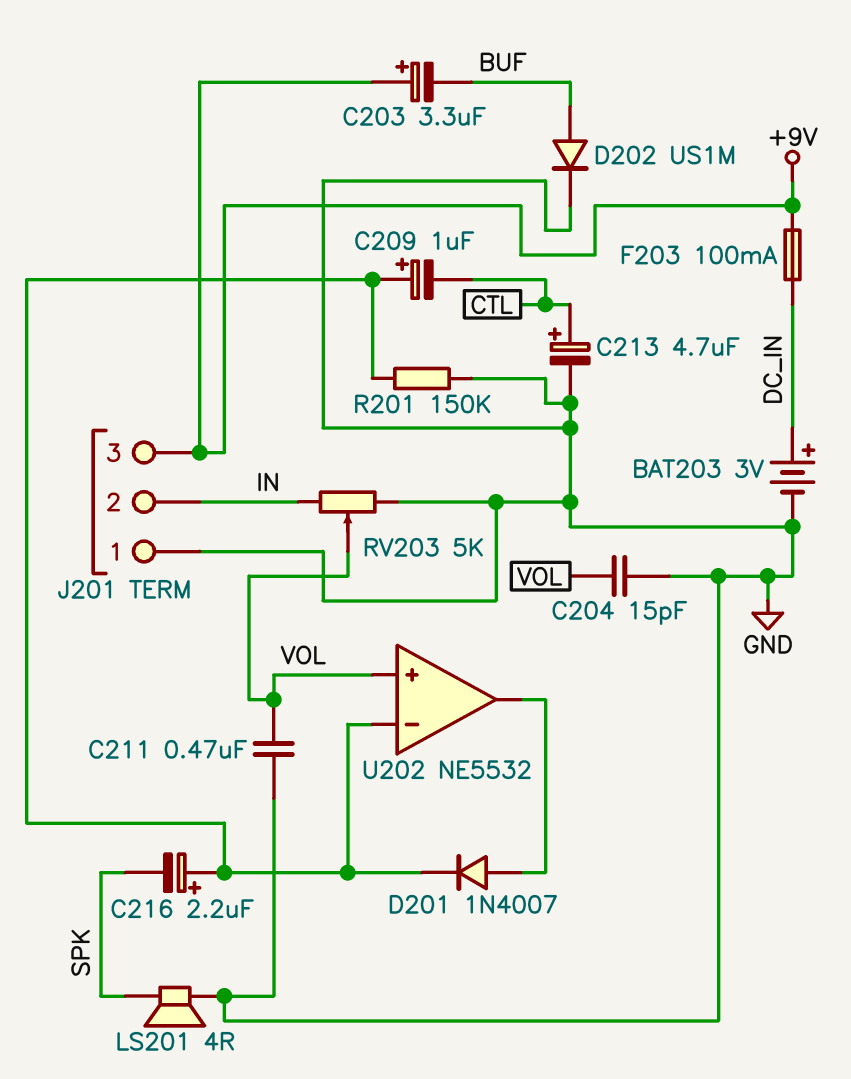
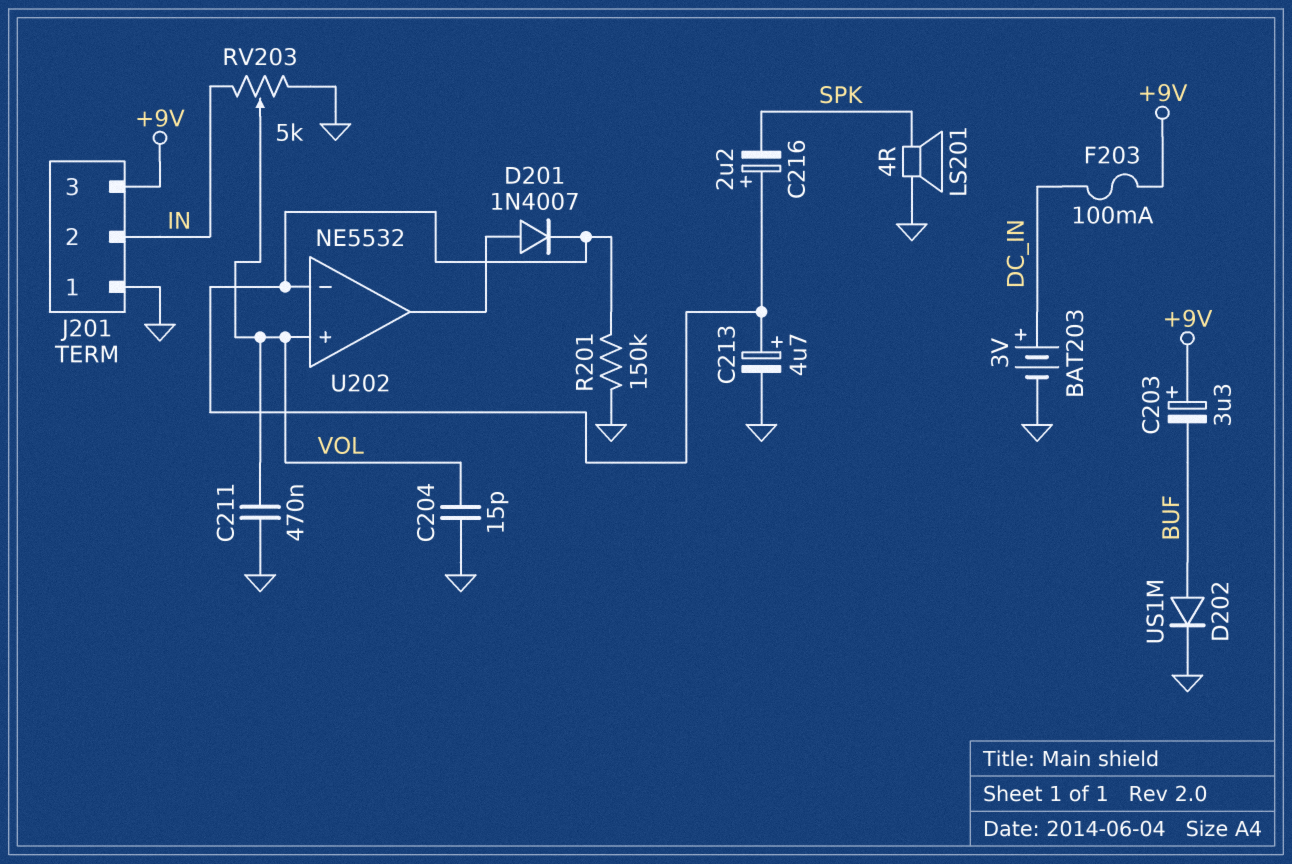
C209: 1uF (plus U202/in-, minus CTL) -> none
C213: 4.7uF (plus CTL, minus GND) -> 4.7uF (plus U202/in-, minus GND)

